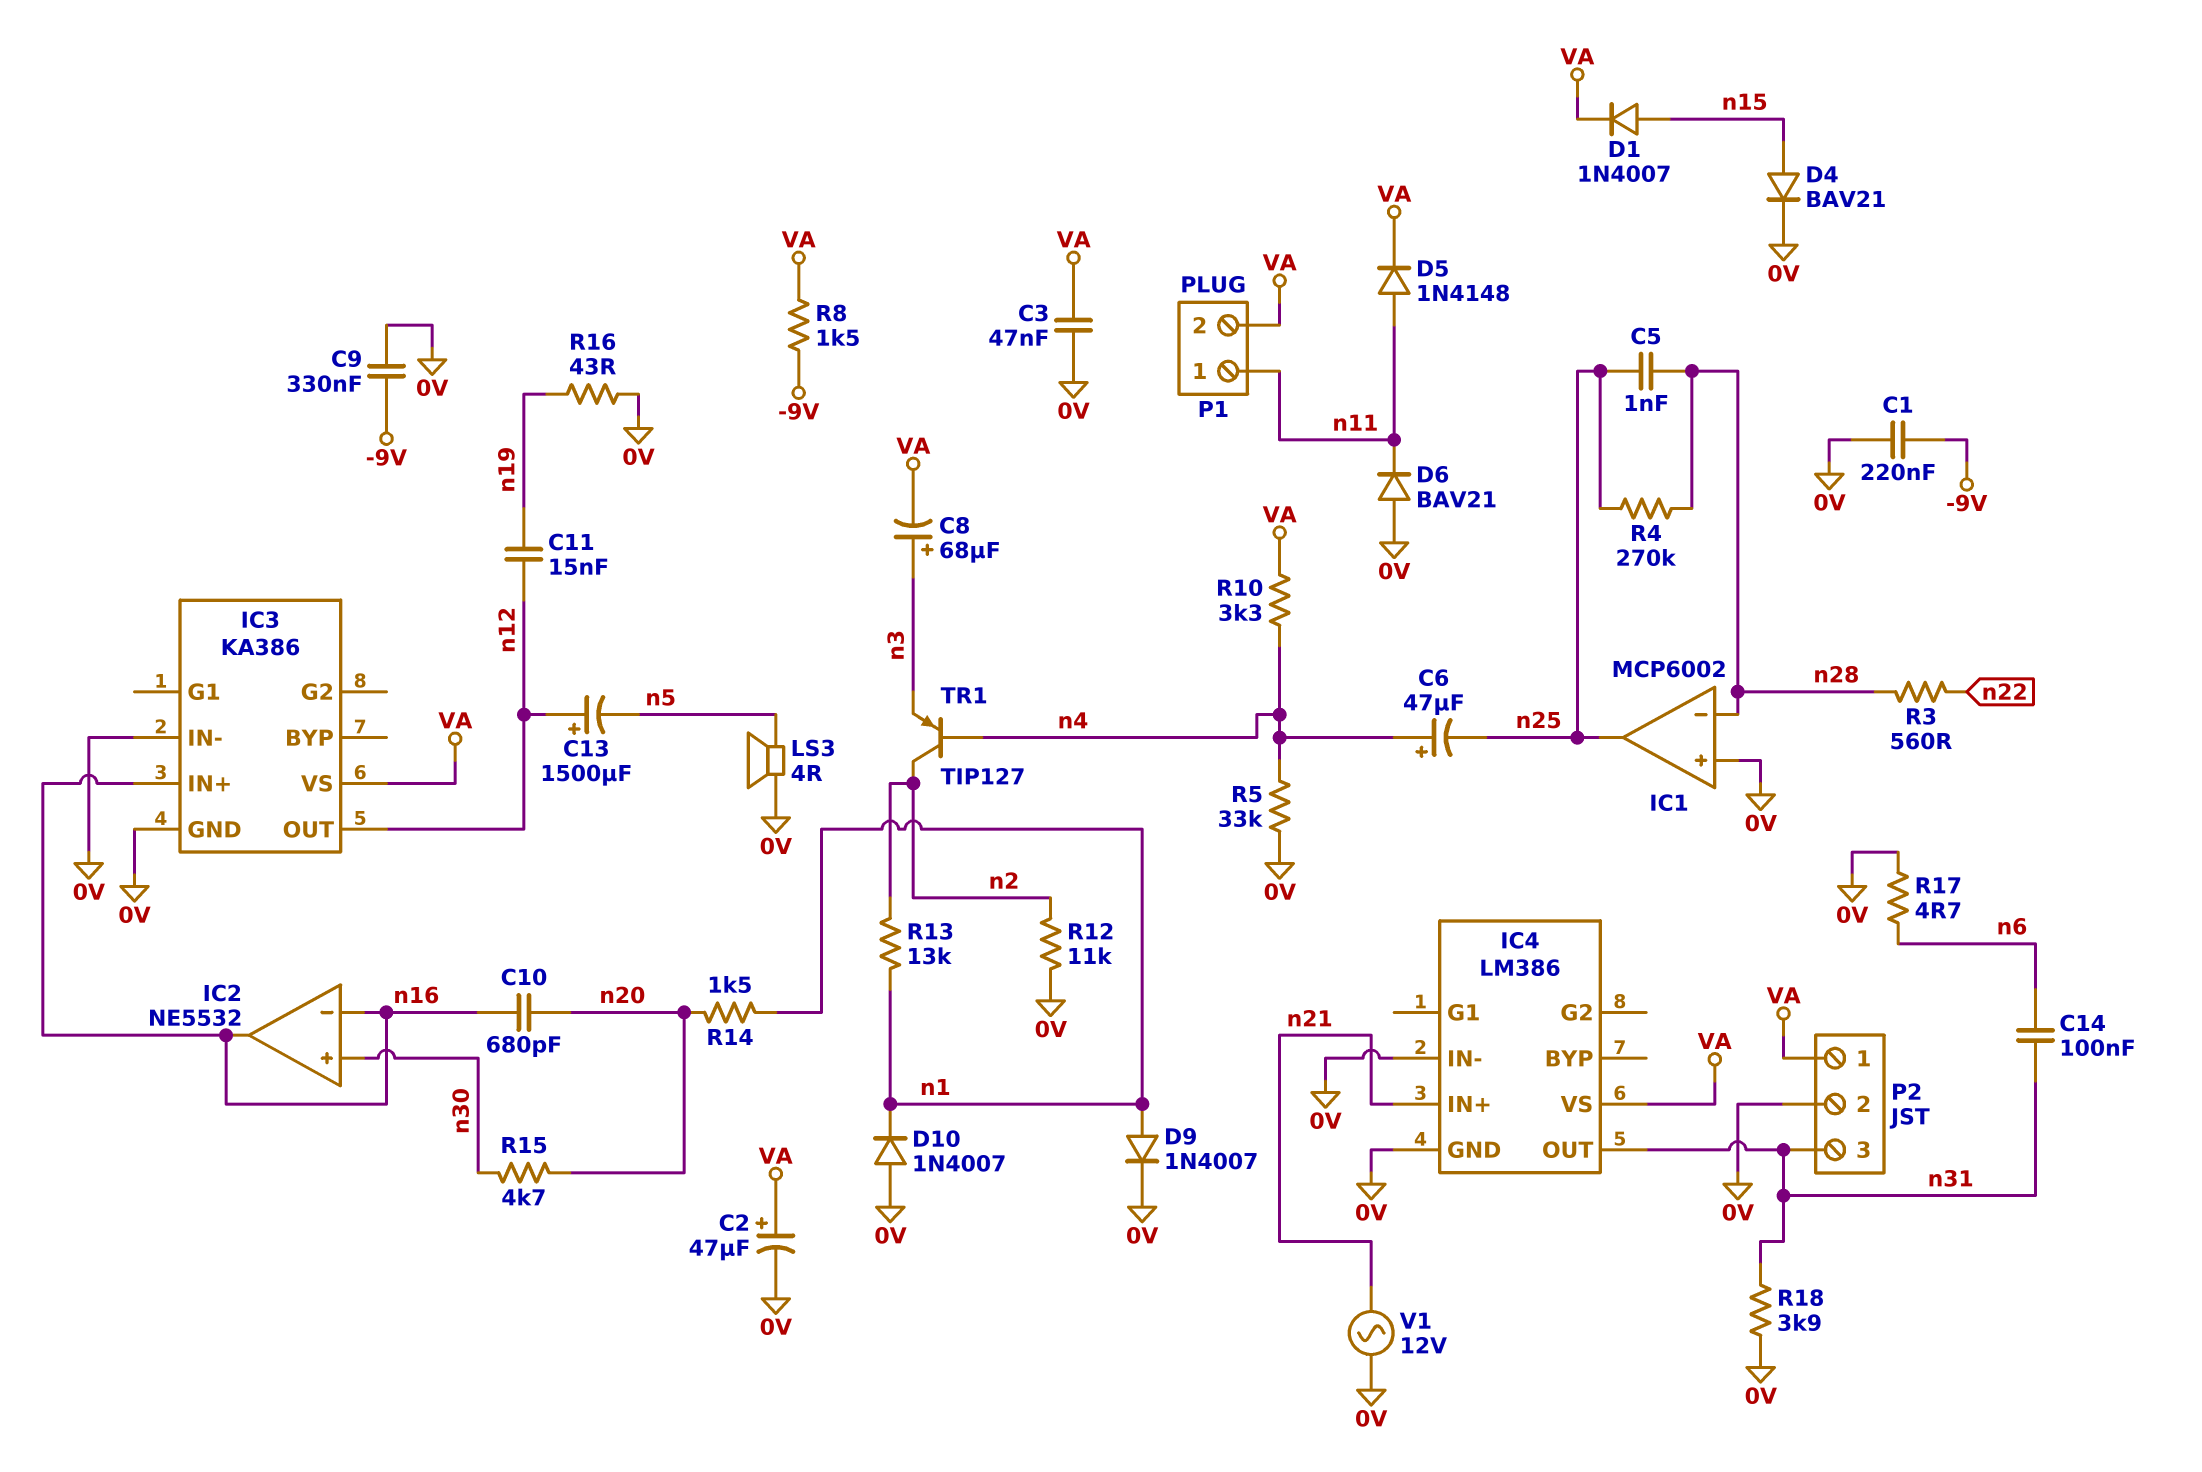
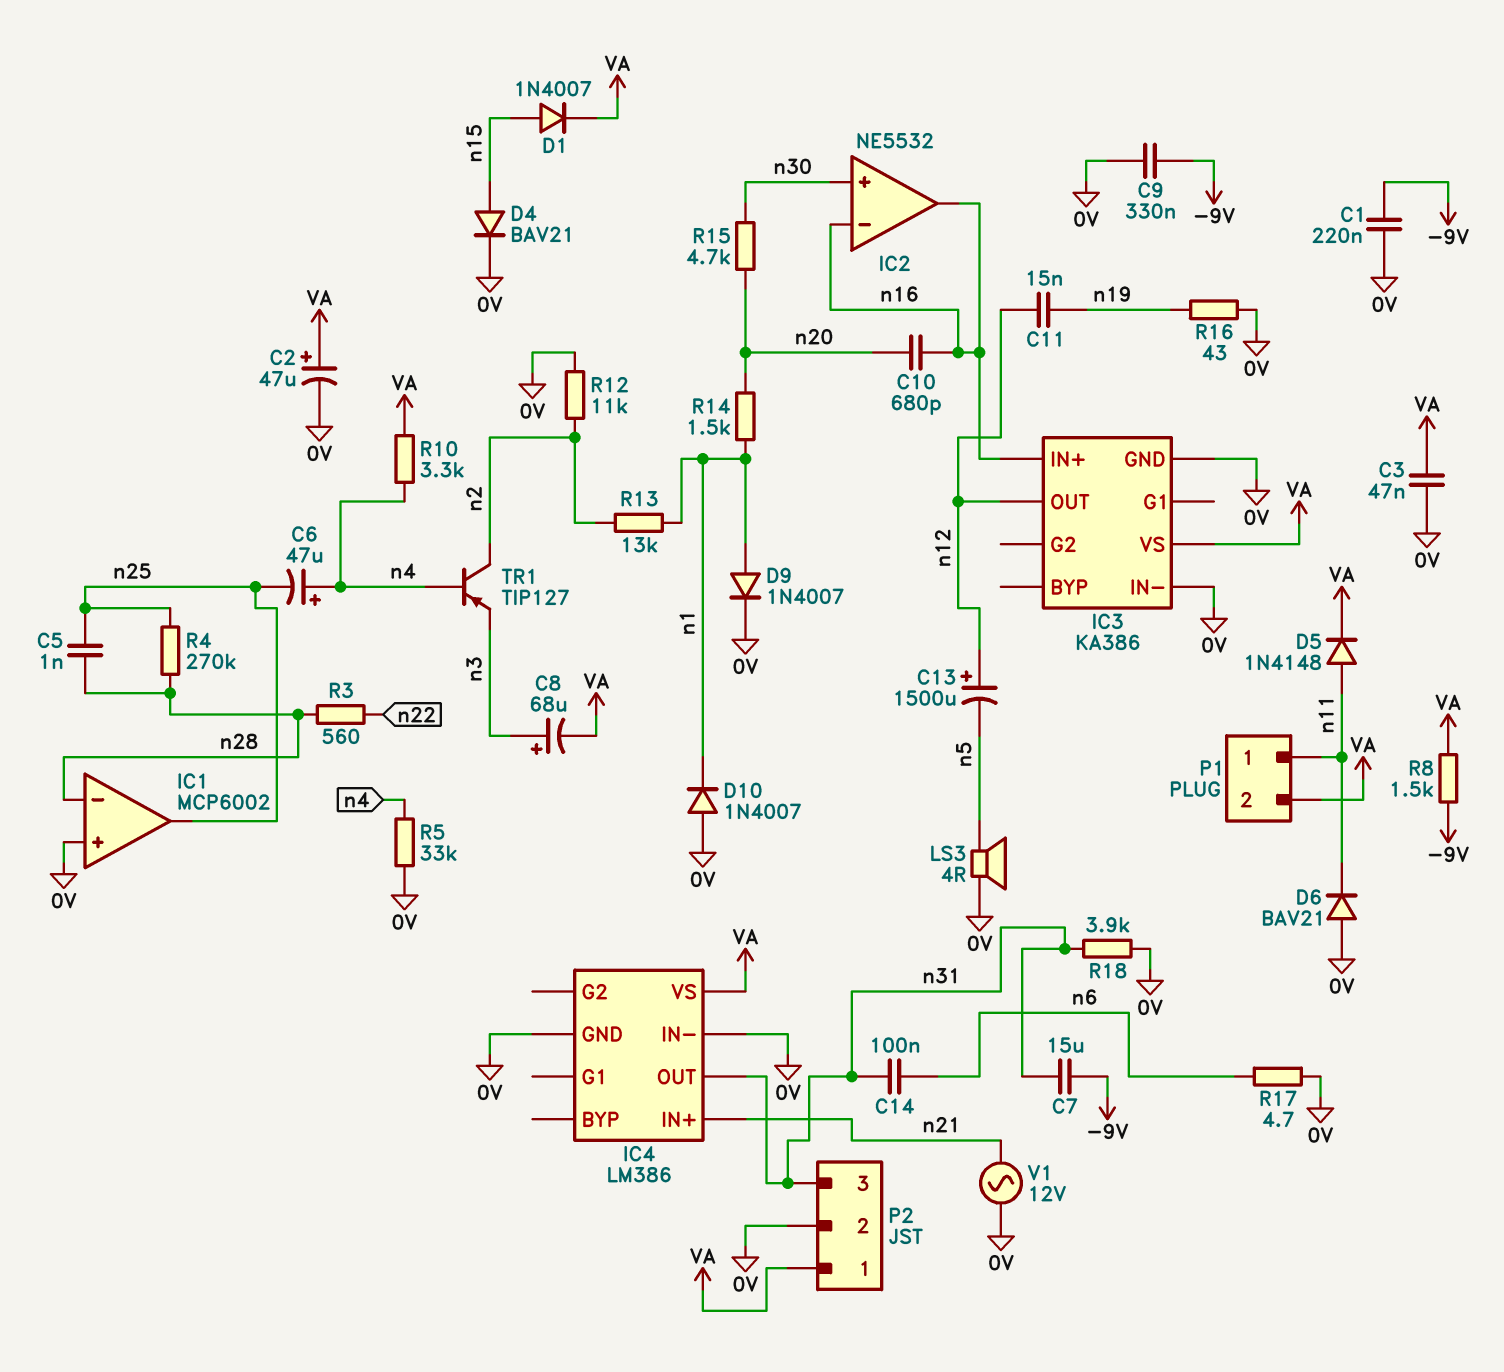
C7: none -> 15uF (-9V, n31)

